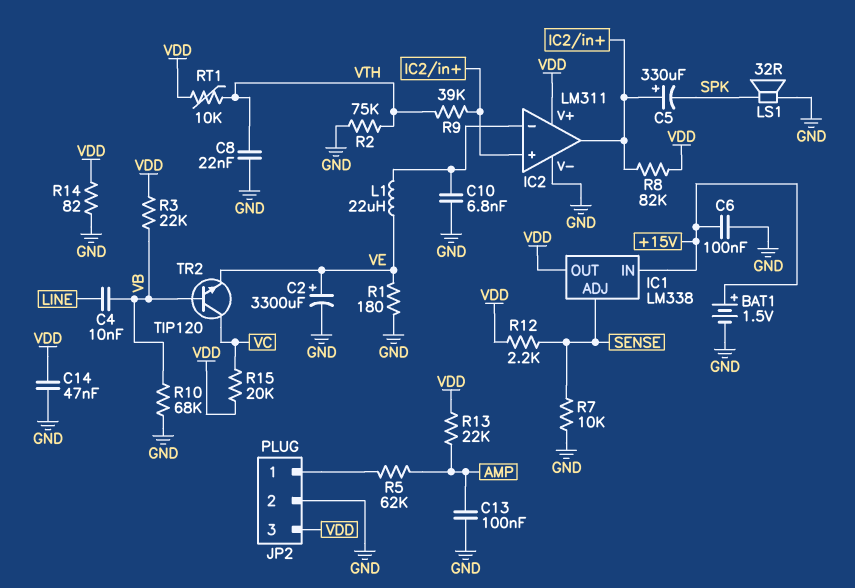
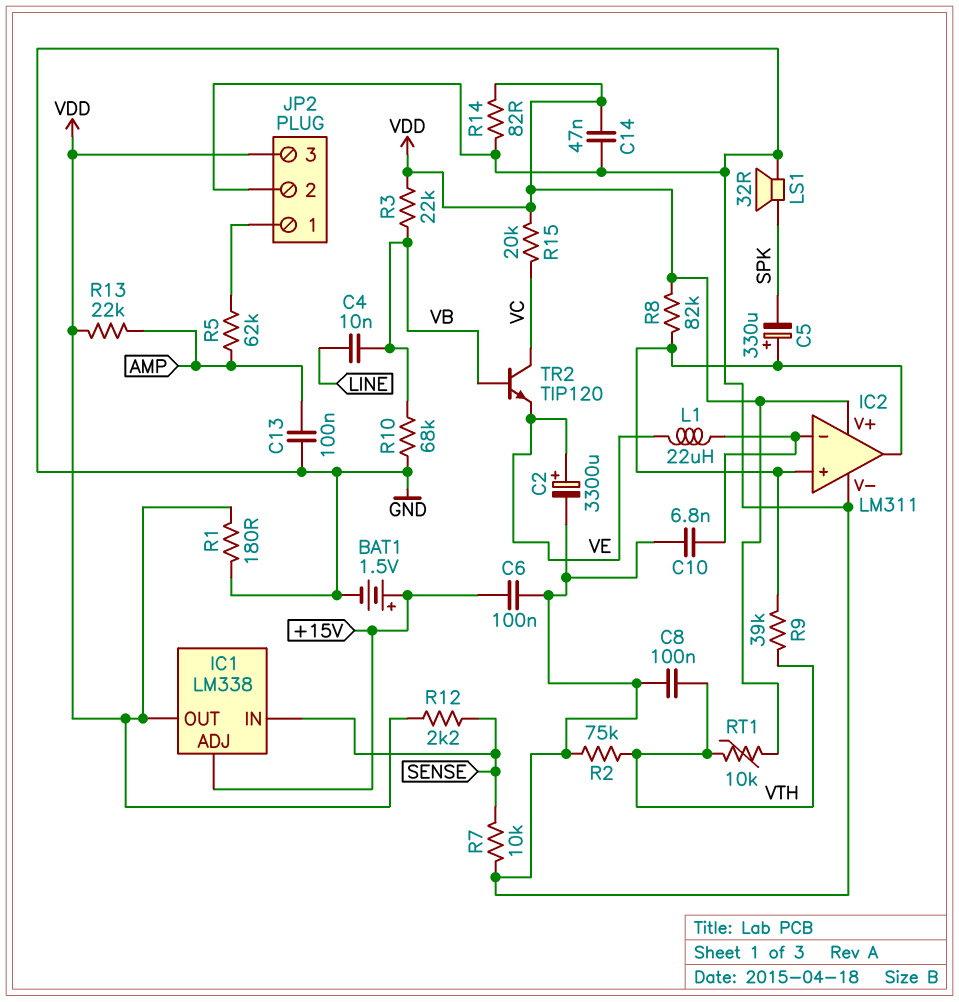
C8: 22nF (GND, VTH) -> 100nF (GND, VTH)
IC1 pin ADJ: SENSE -> +15V
IC1 pin IN: +15V -> SENSE
R1: 180 (GND, VE) -> 180 (GND, VDD)

